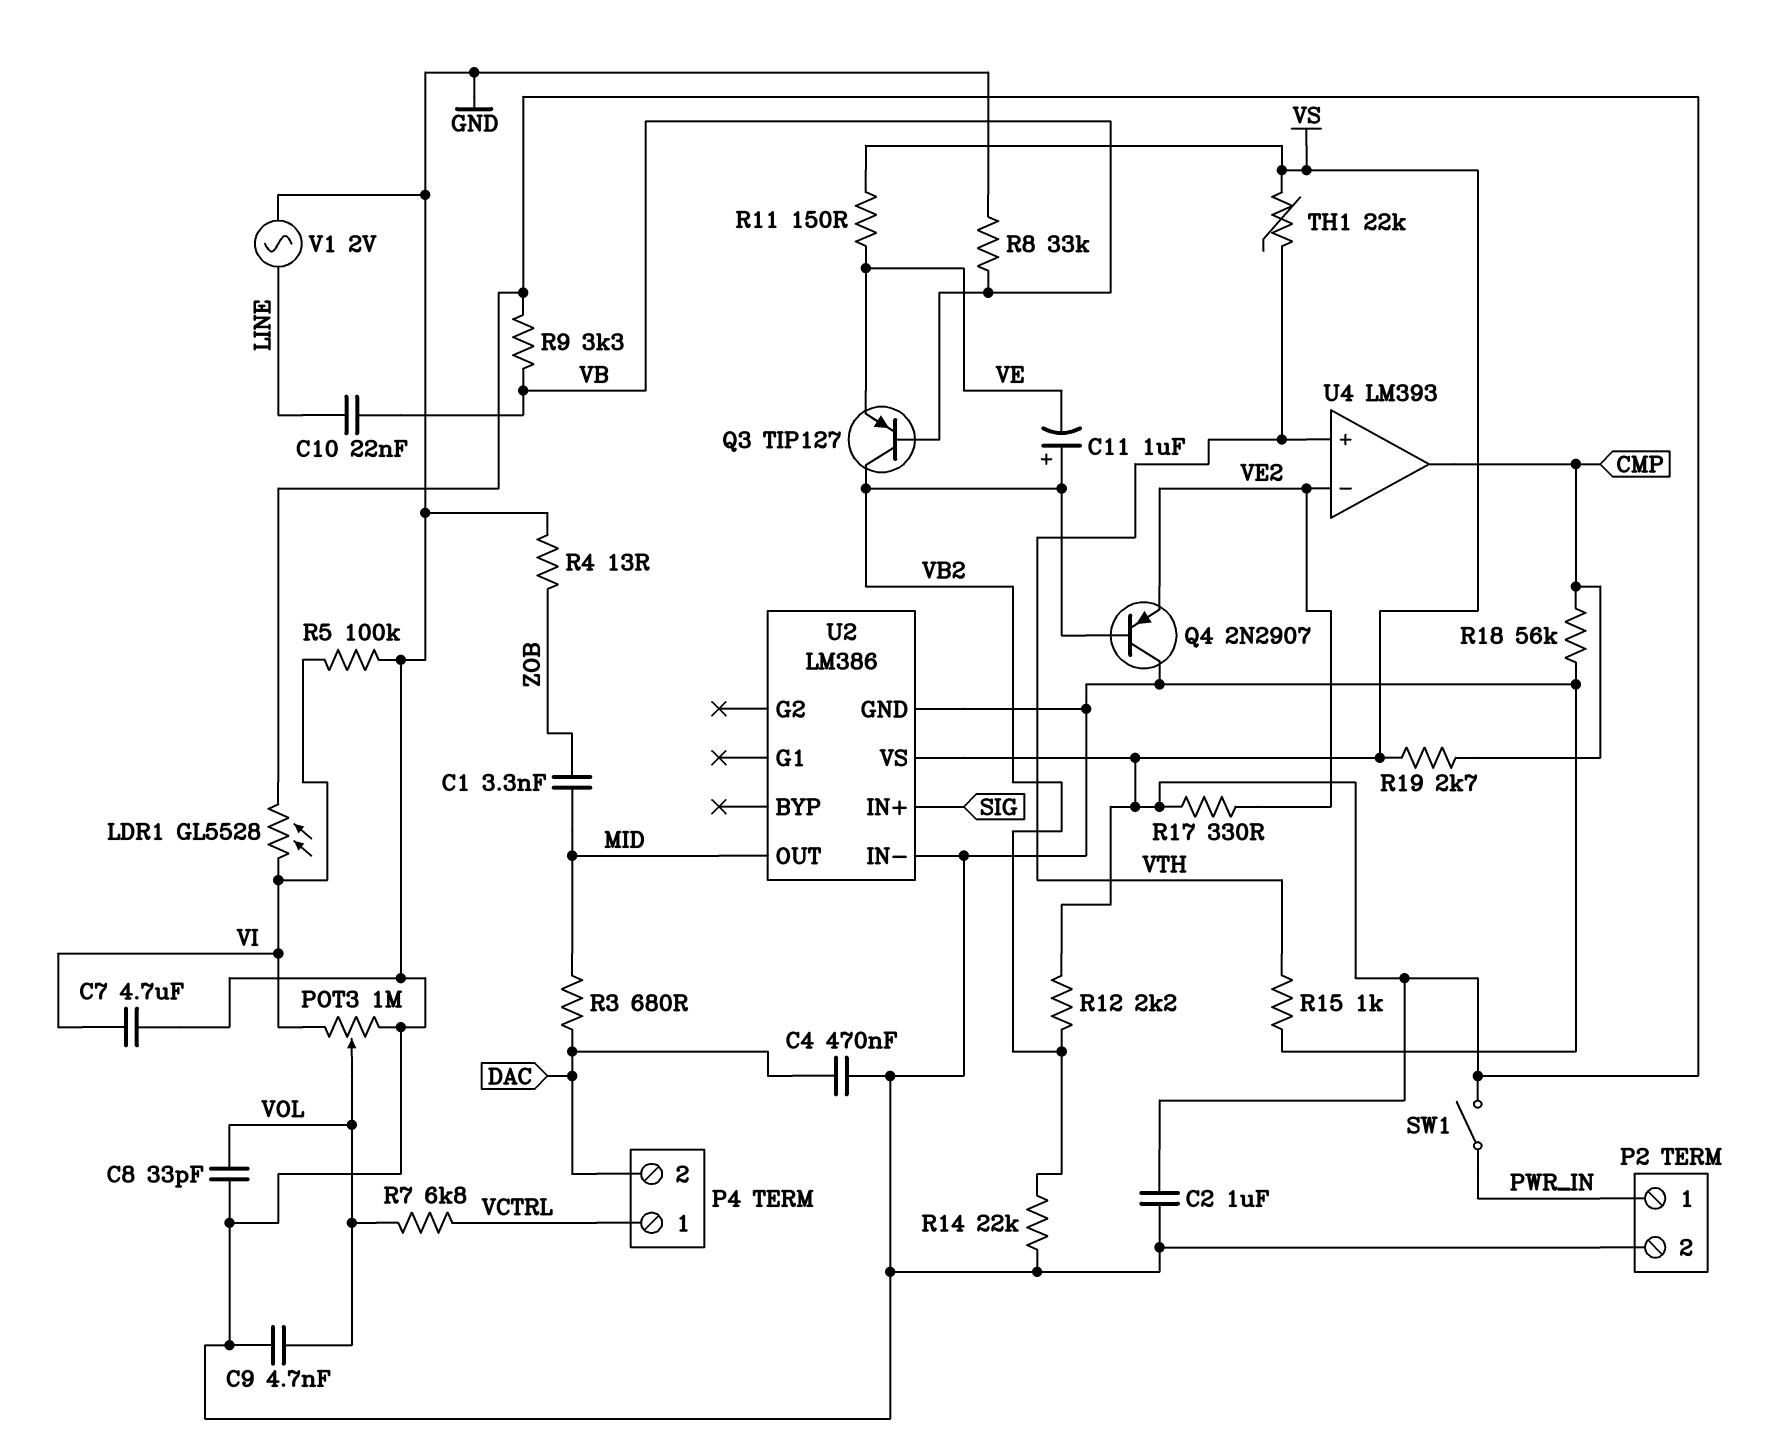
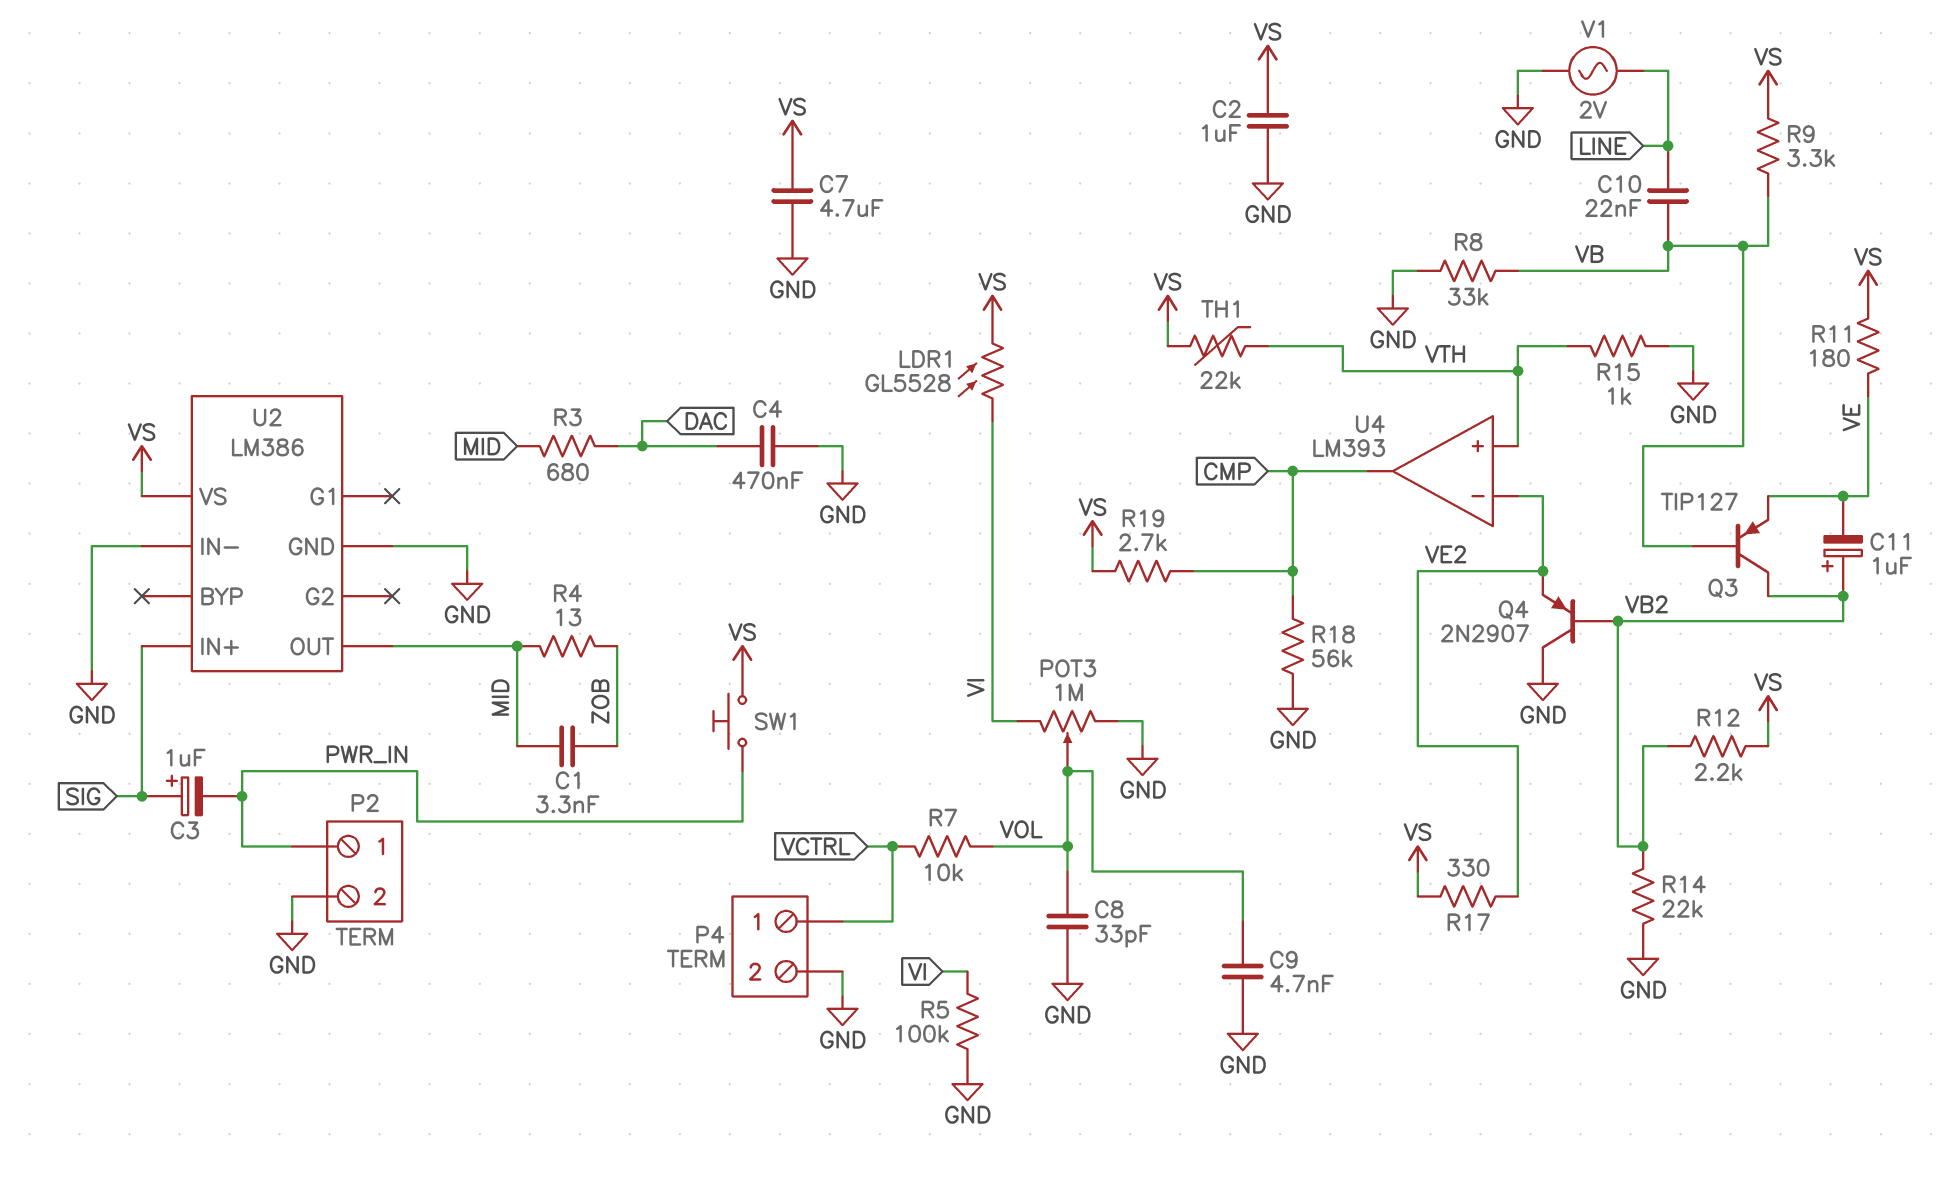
C3: none -> 1uF (plus SIG, minus PWR_IN)
C7: 4.7uF (GND, VI) -> 4.7uF (GND, VS)
P4 pin 2: DAC -> GND
R4: 13 (GND, ZOB) -> 13 (MID, ZOB)
R7: 6.8k (VCTRL, VOL) -> 10k (VCTRL, VOL)
R11: 150 (VE, VS) -> 180 (VE, VS)
SW1: switch (PWR_IN, VS) -> button (PWR_IN, VS)

